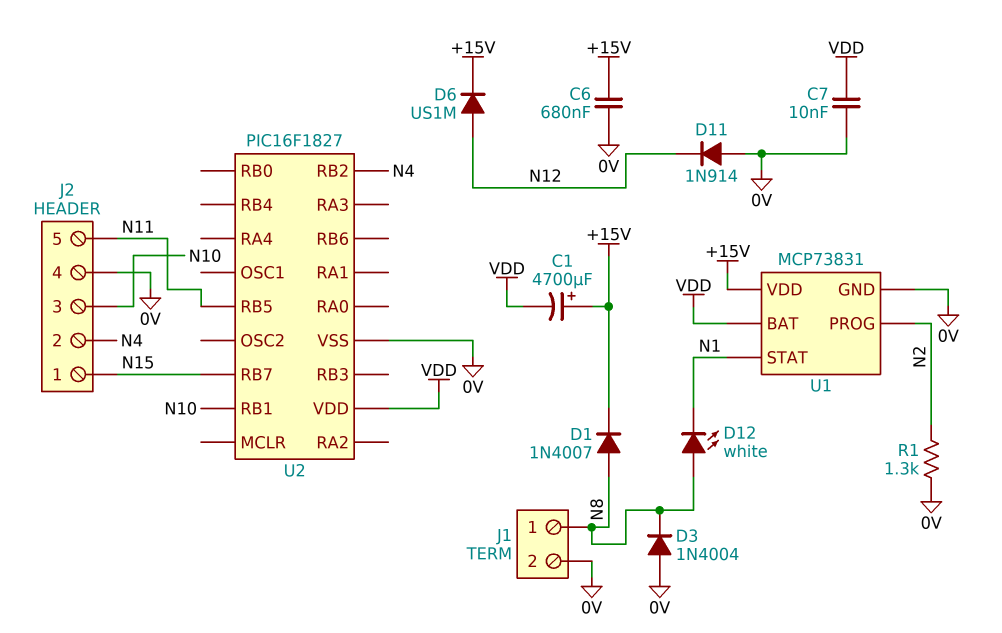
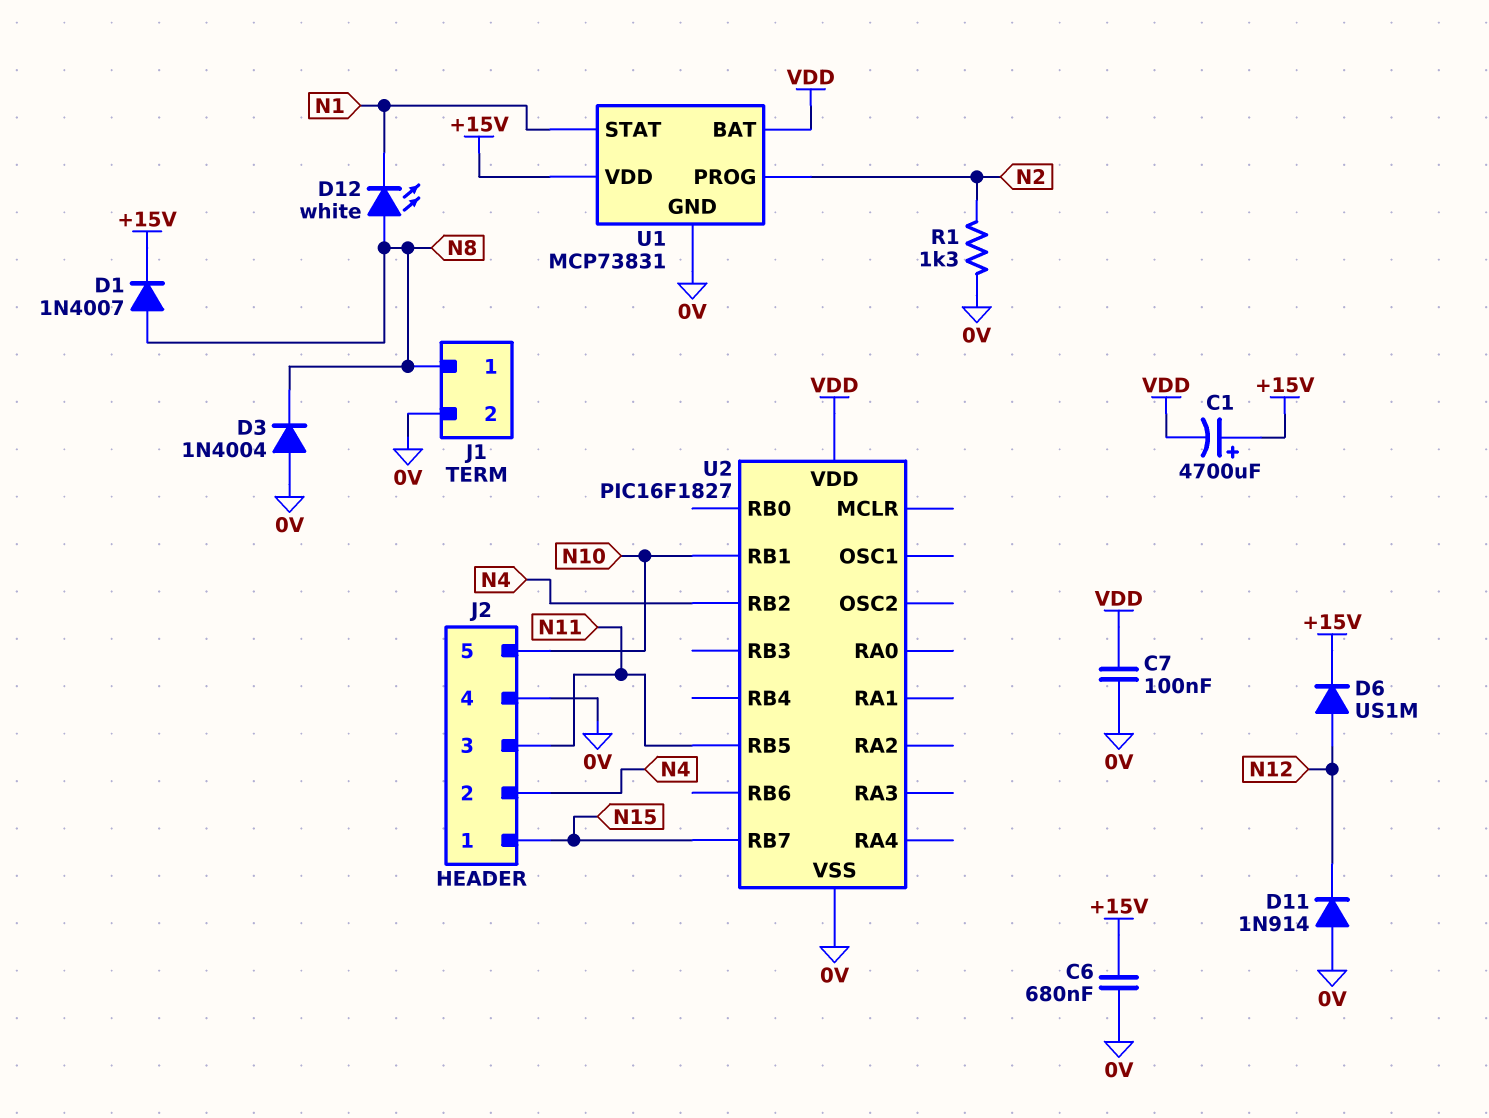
C7: 10nF (0V, VDD) -> 100nF (0V, VDD)
J2 pin 3: N10 -> N11
J2 pin 5: N11 -> N10

